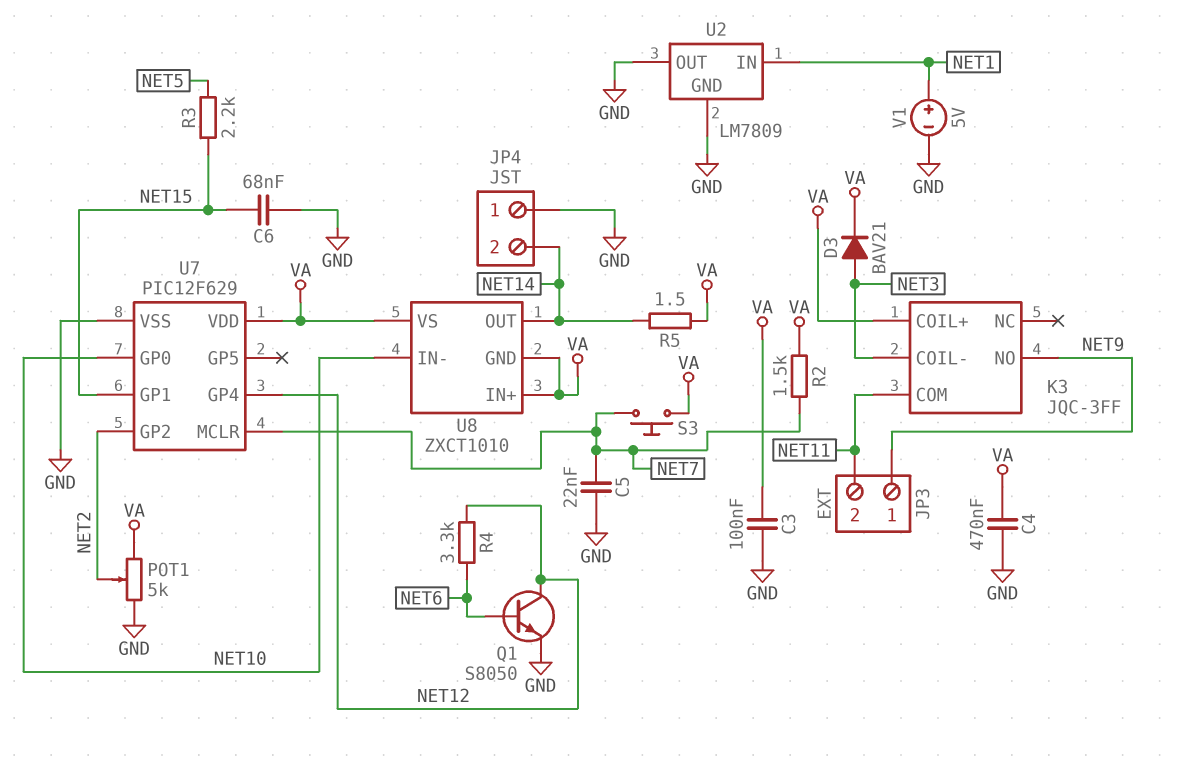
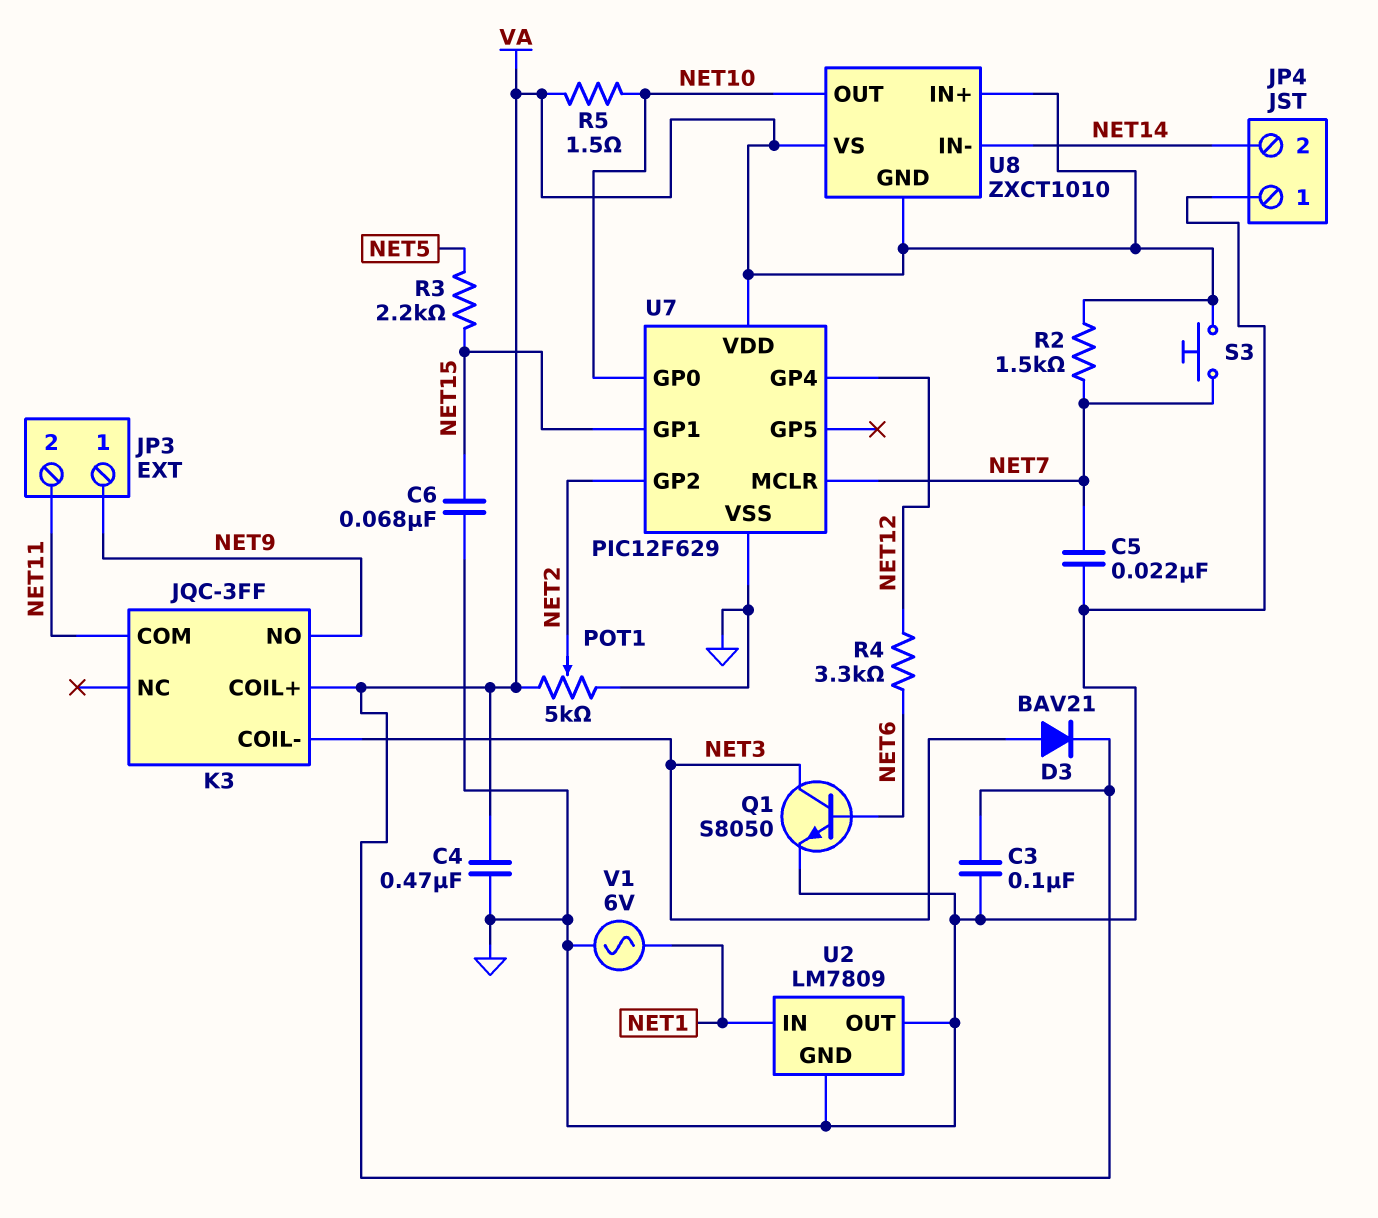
Q1: NPN S8050 (B NET6, C NET12, E GND) -> NPN S8050 (B NET6, C NET3, E GND)
R5: 1.5 (NET14, VA) -> 1.5 (NET10, VA)
U8 pin IN-: NET10 -> NET14
U8 pin OUT: NET14 -> NET10
V1: 5V (plus NET1, minus GND) -> AC 6V (GND, NET1)

